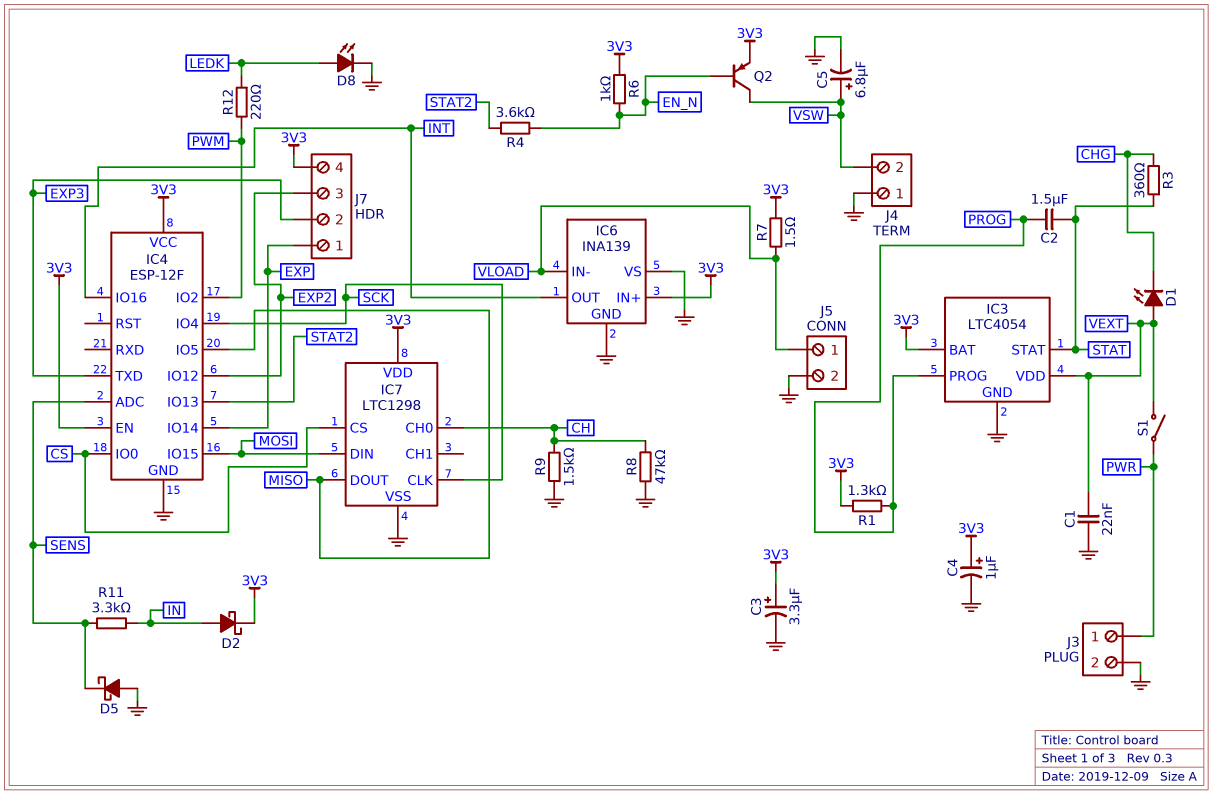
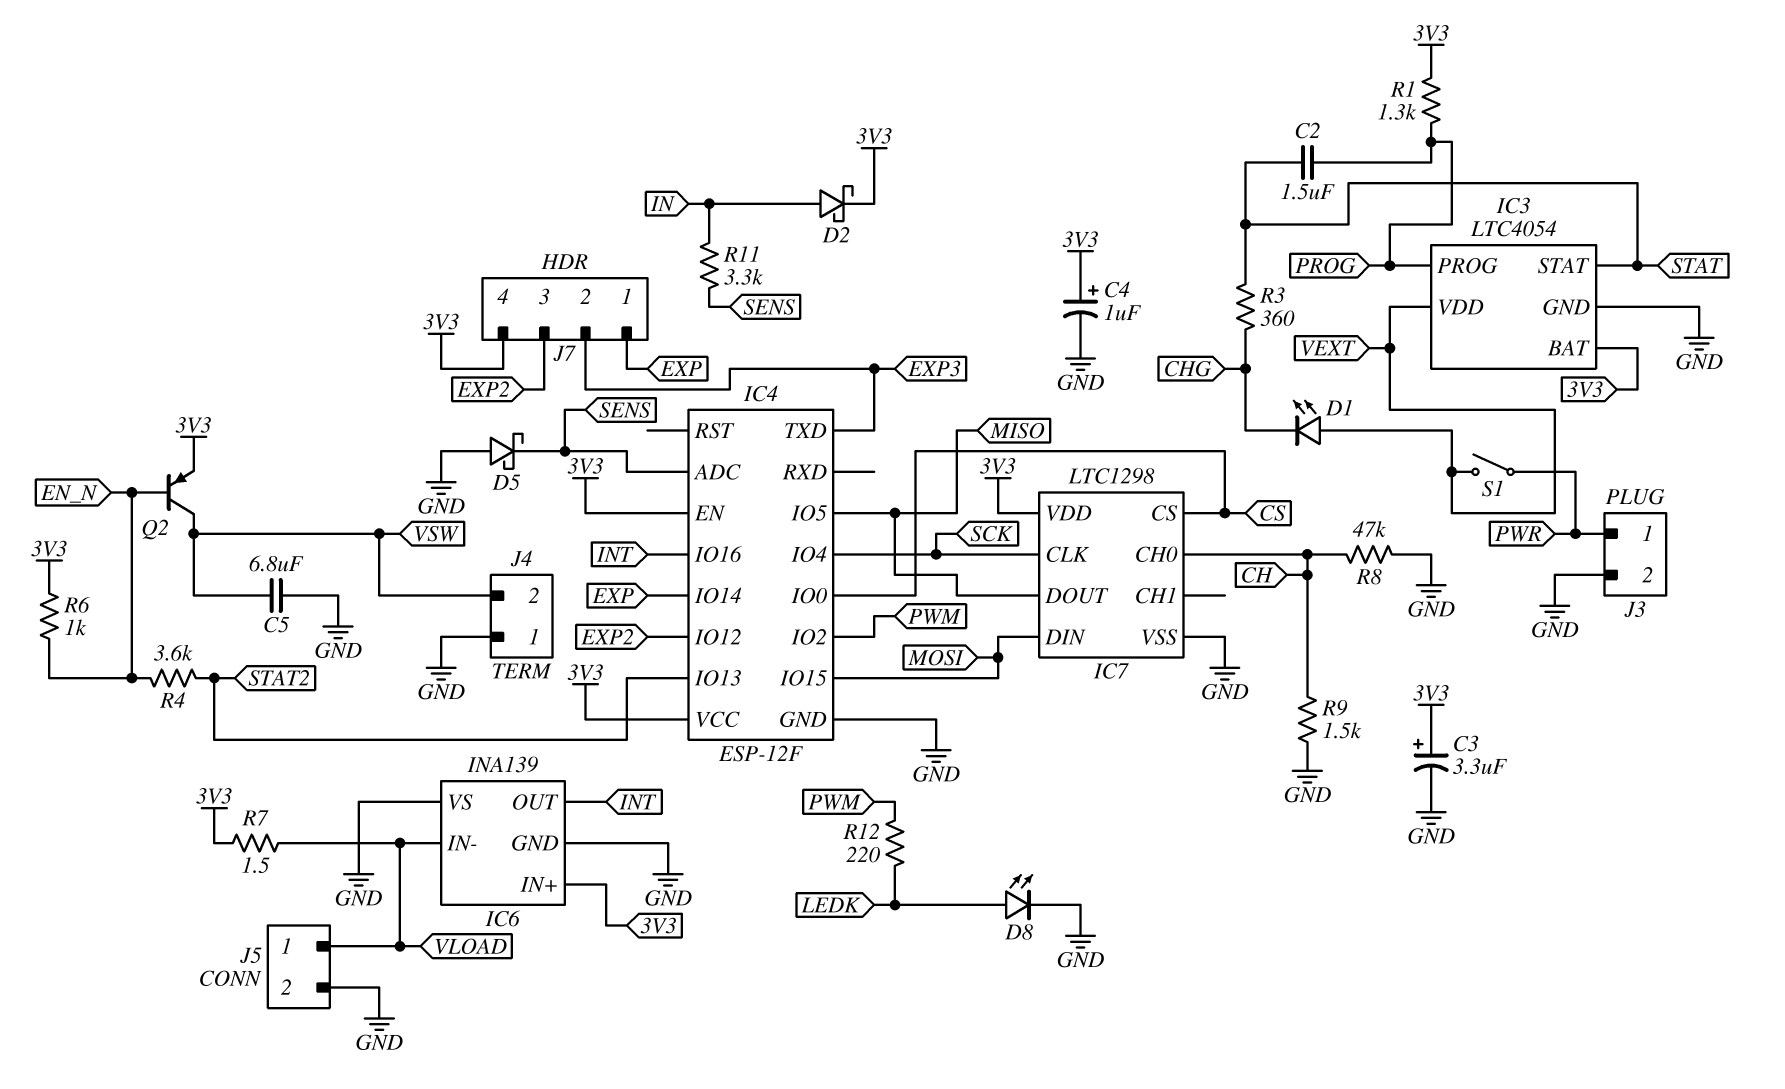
C1: 22nF (GND, VEXT) -> none
C5: 6.8uF (plus VSW, minus GND) -> 6.8uF (GND, VSW)

